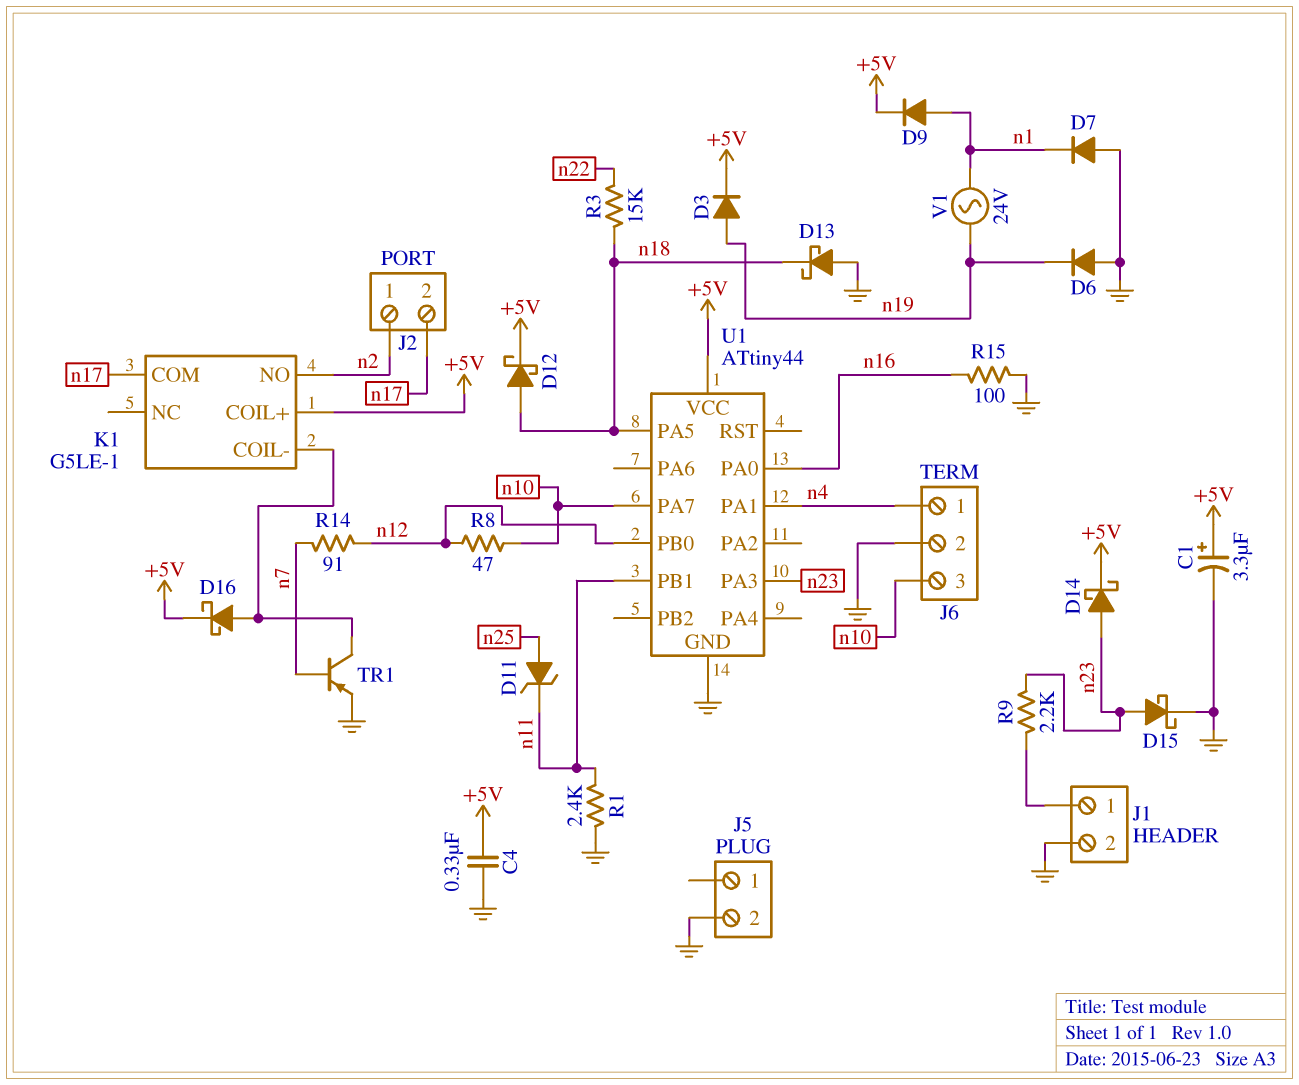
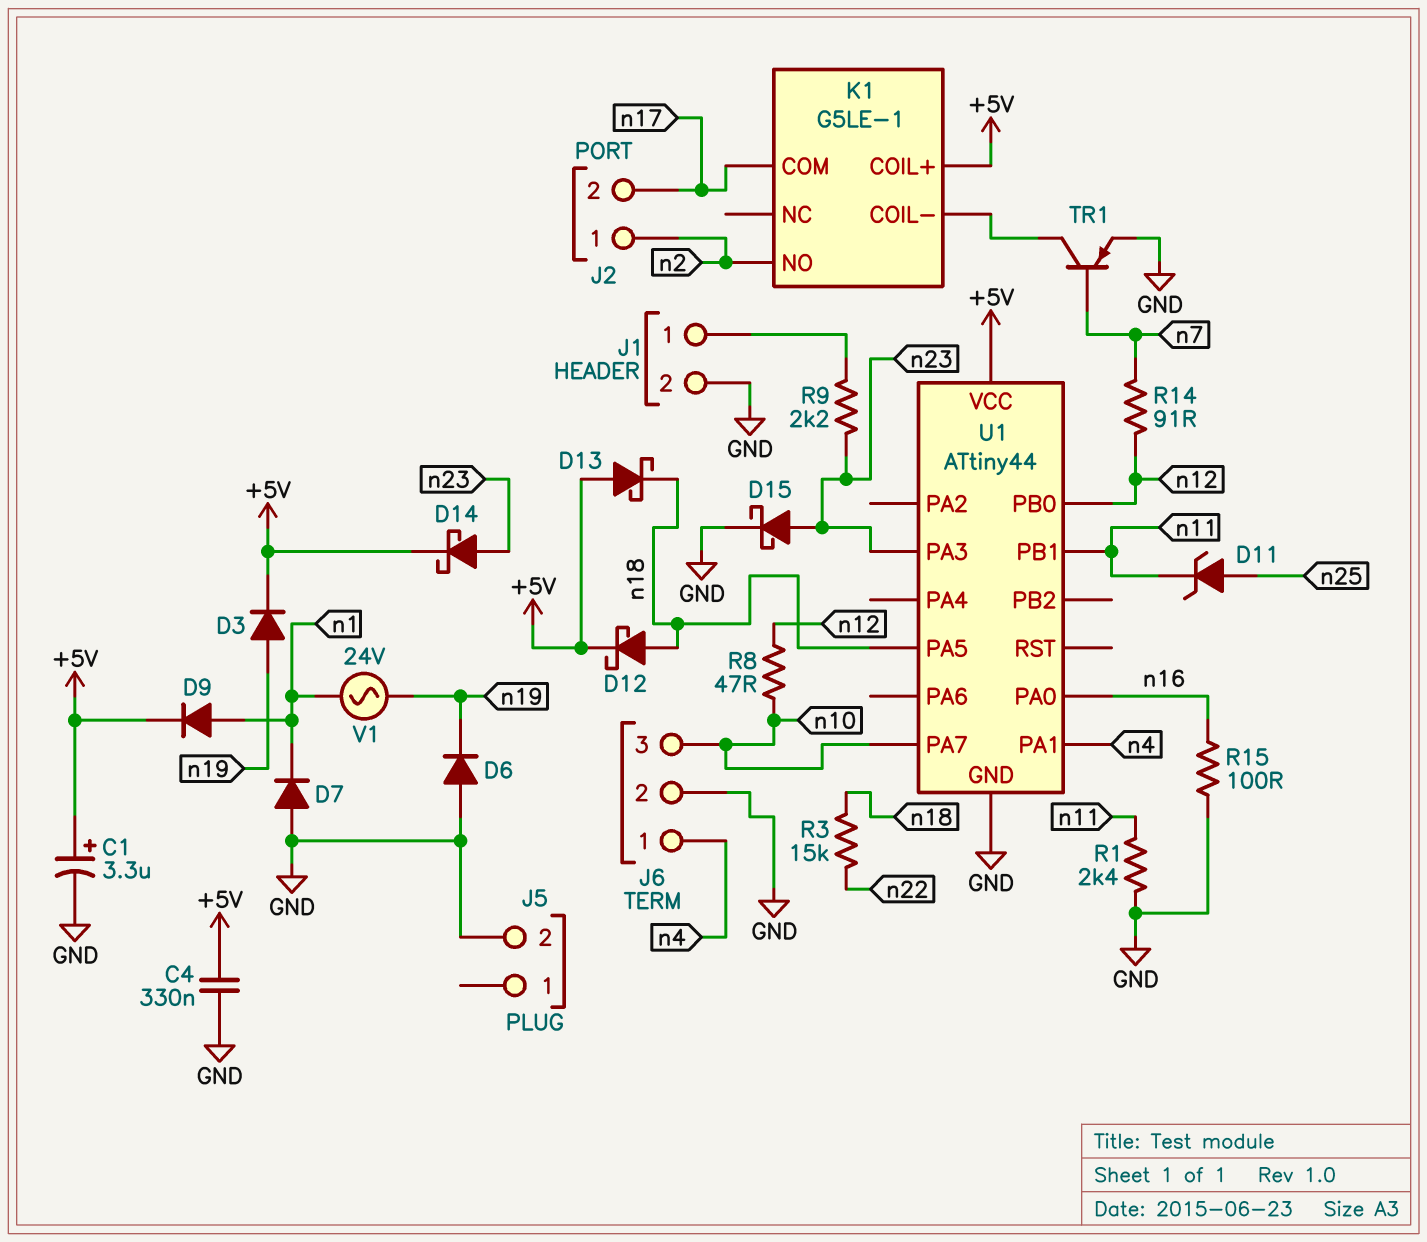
D13: schottky (A GND, K n18) -> schottky (A +5V, K n18)
D16: schottky (A K1/COIL-, K +5V) -> none

